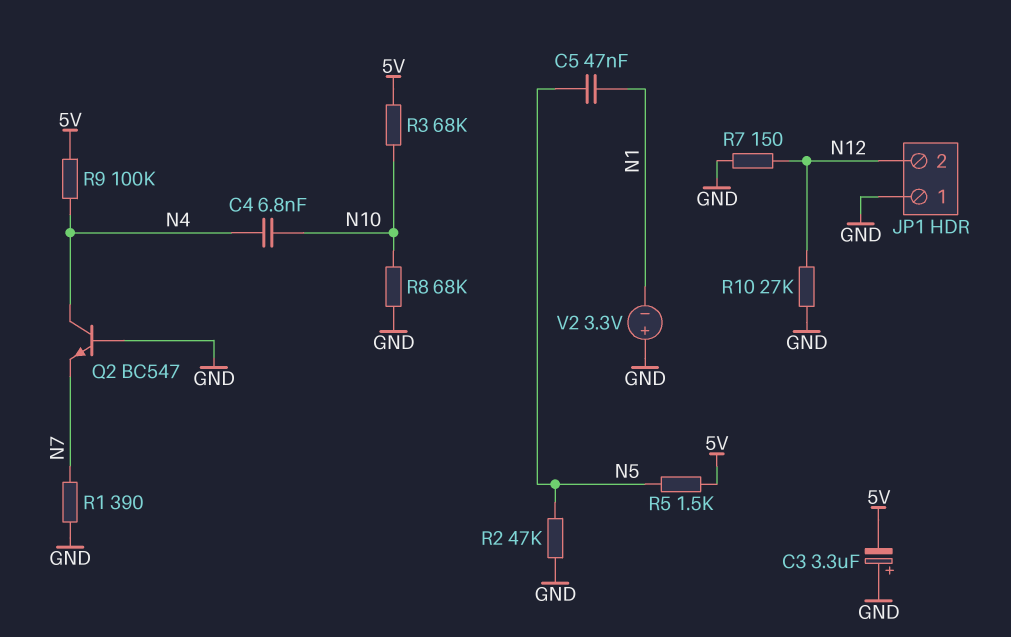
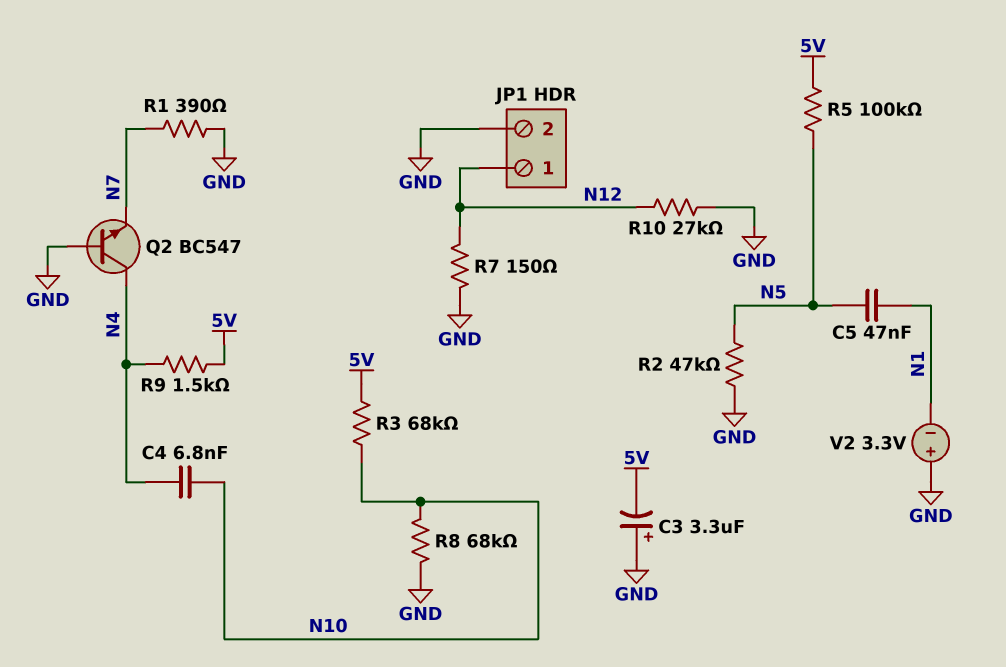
JP1 pin 1: GND -> N12
JP1 pin 2: N12 -> GND
R5: 1.5k (5V, N5) -> 100k (5V, N5)
R9: 100k (5V, N4) -> 1.5k (5V, N4)

